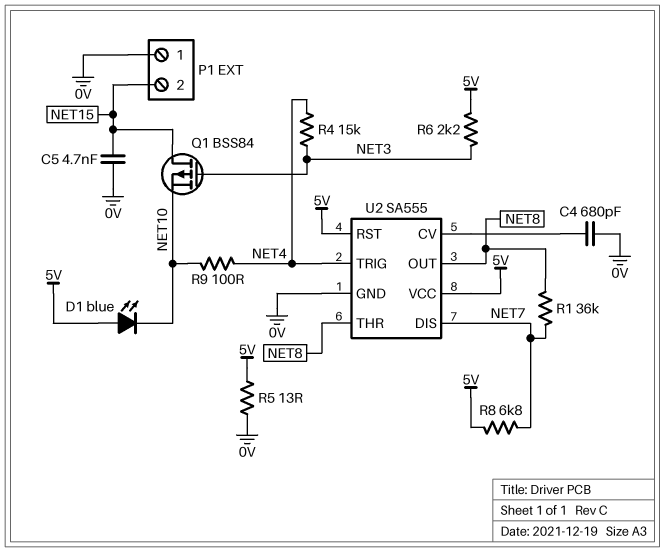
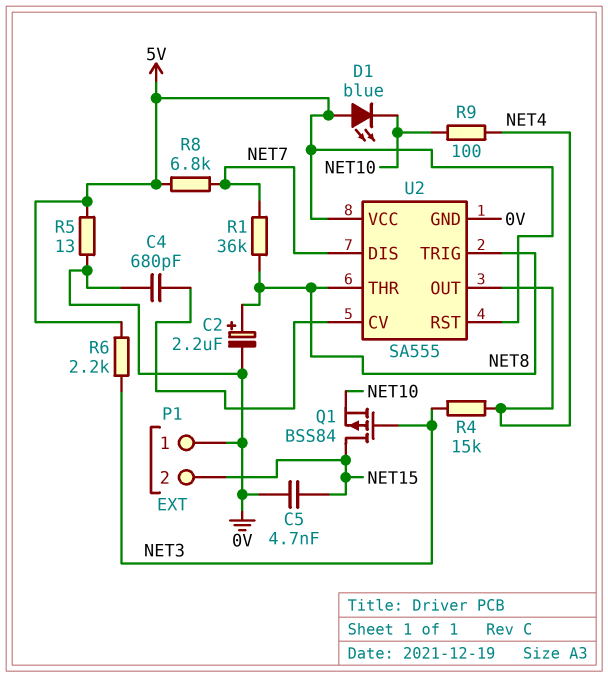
C2: none -> 2.2uF (plus NET8, minus 0V)
U2 pin OUT: NET8 -> NET4
U2 pin TRIG: NET4 -> NET8

